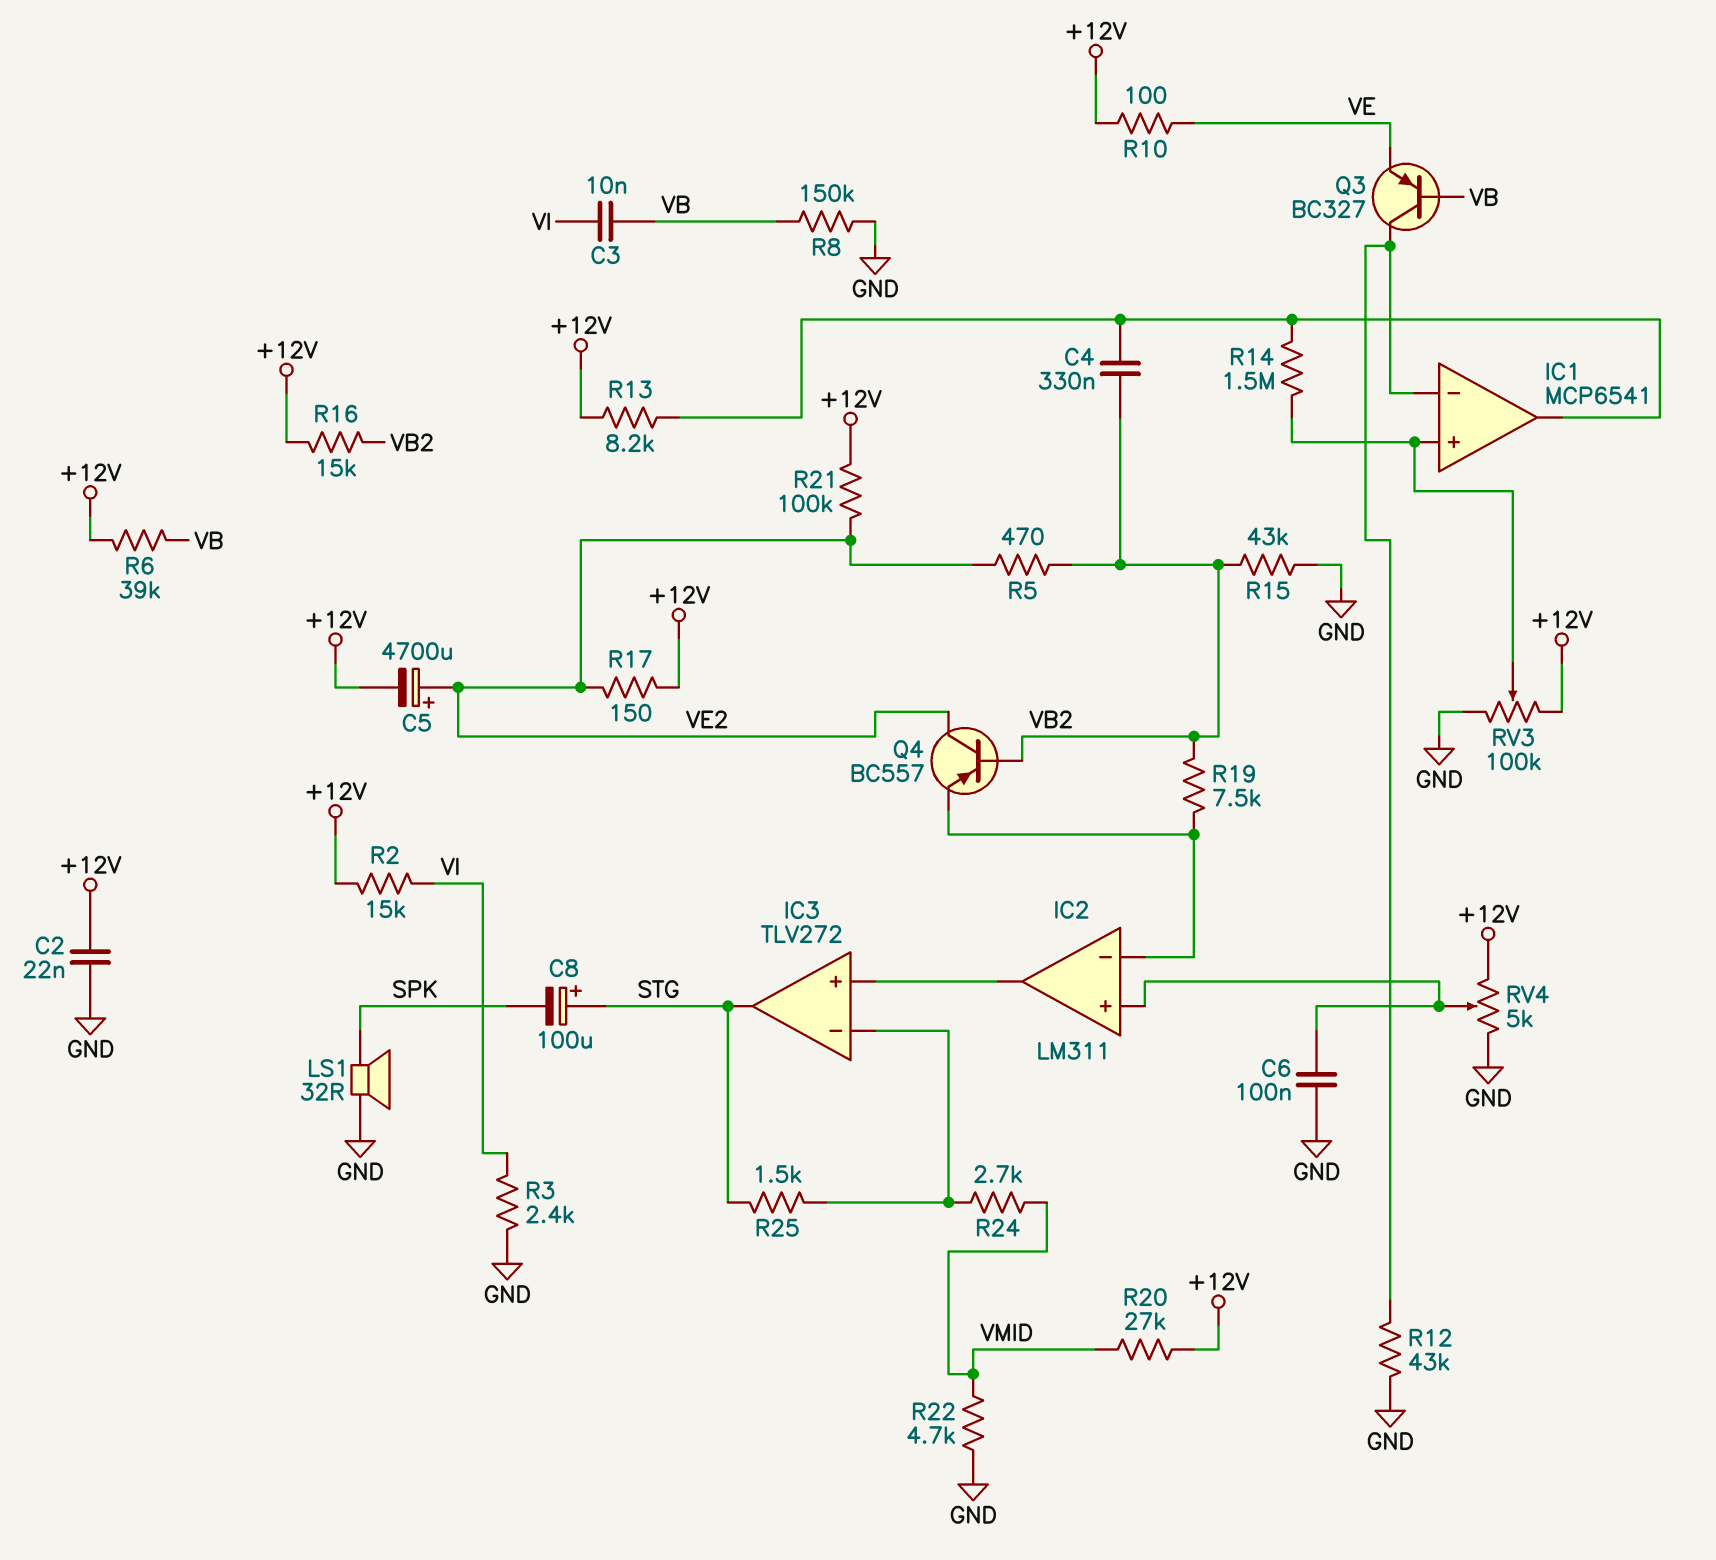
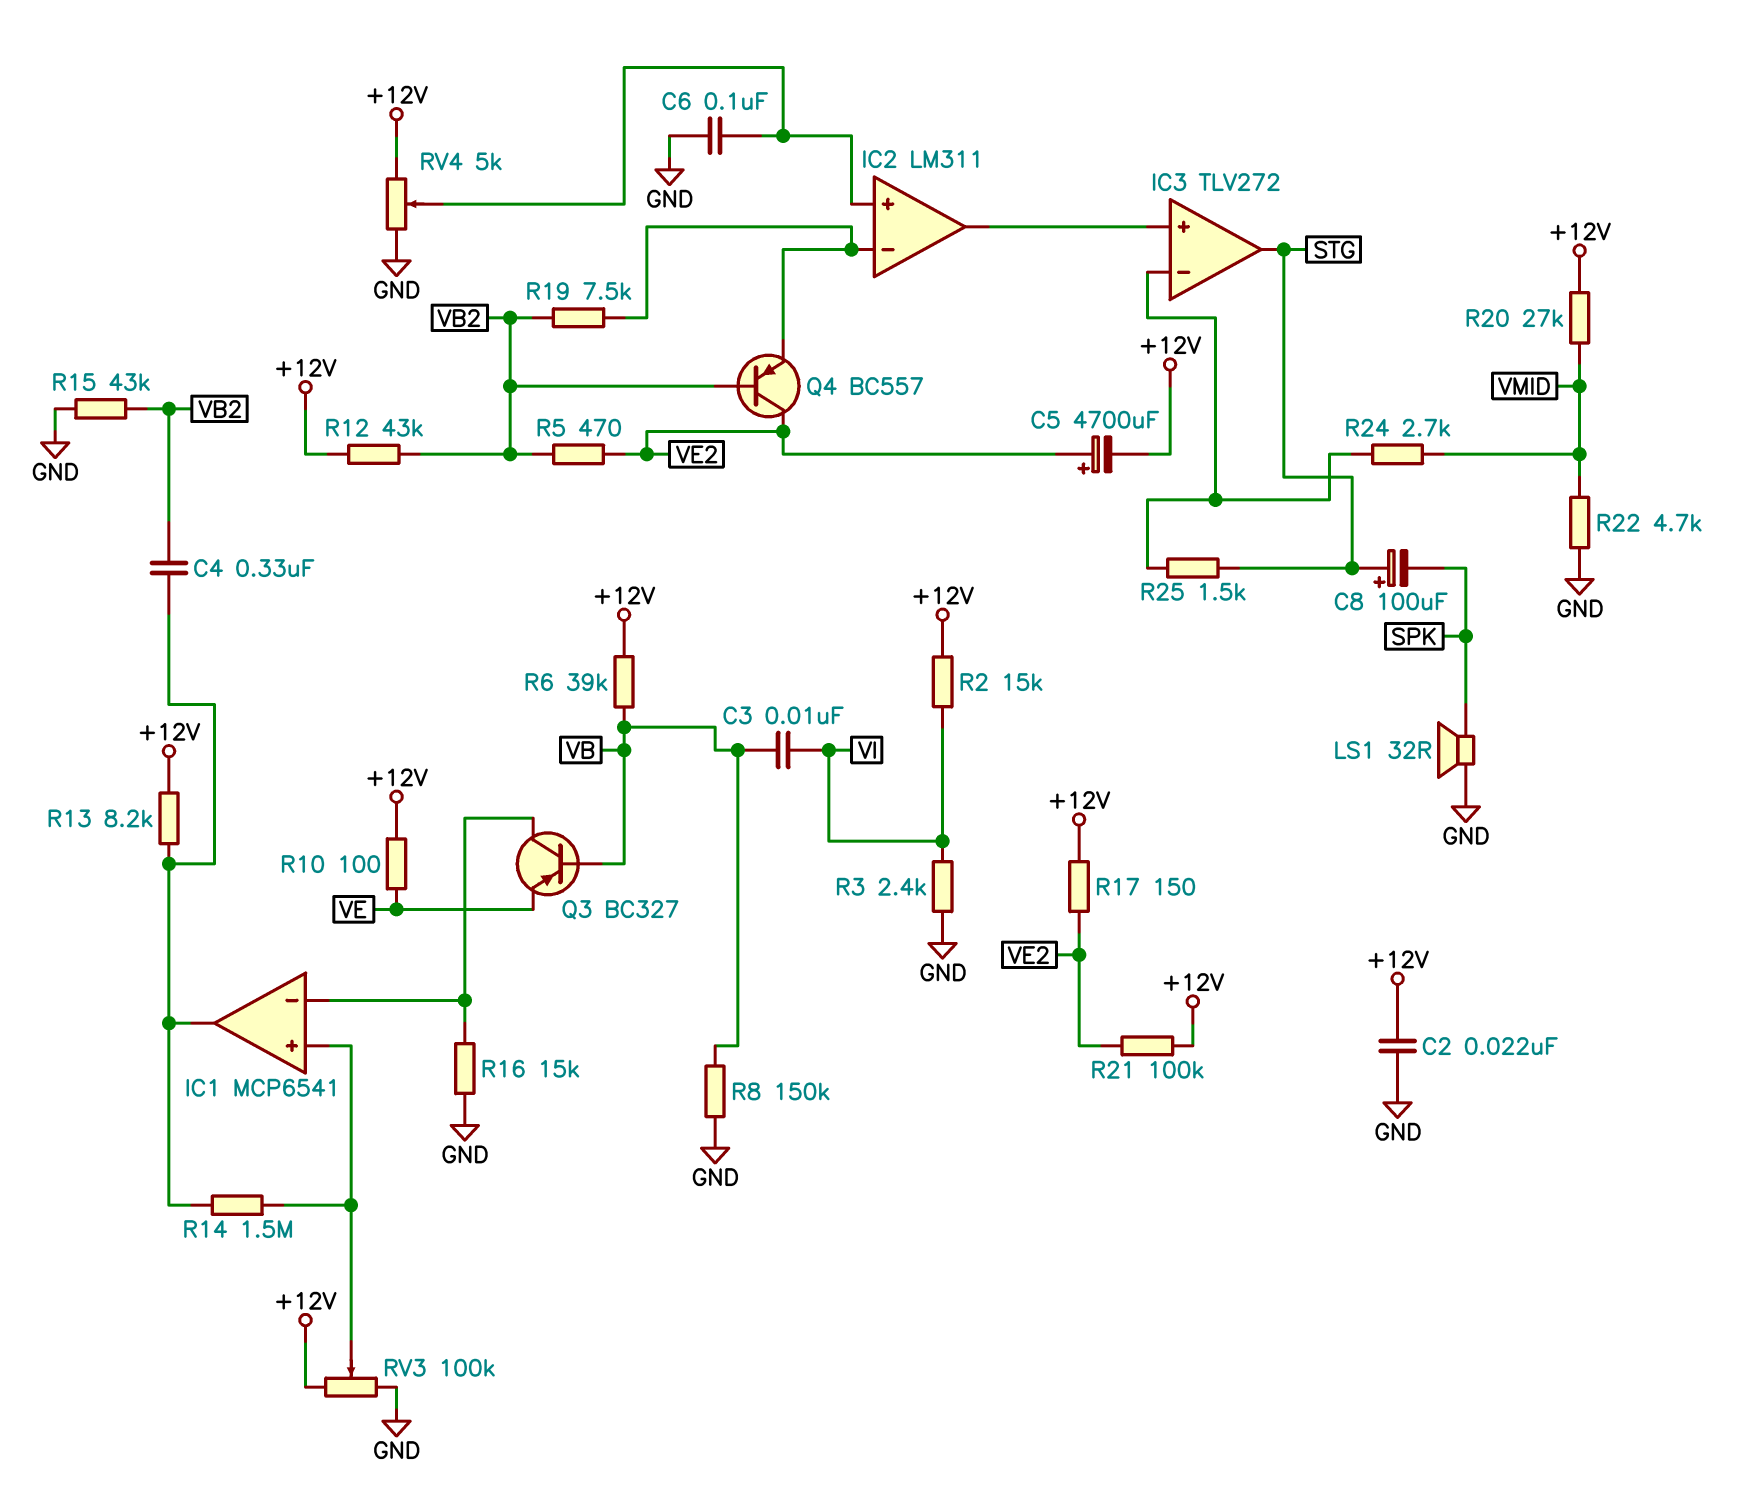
R12: 43k (GND, IC1/in-) -> 43k (+12V, VB2)
R16: 15k (+12V, VB2) -> 15k (GND, IC1/in-)

